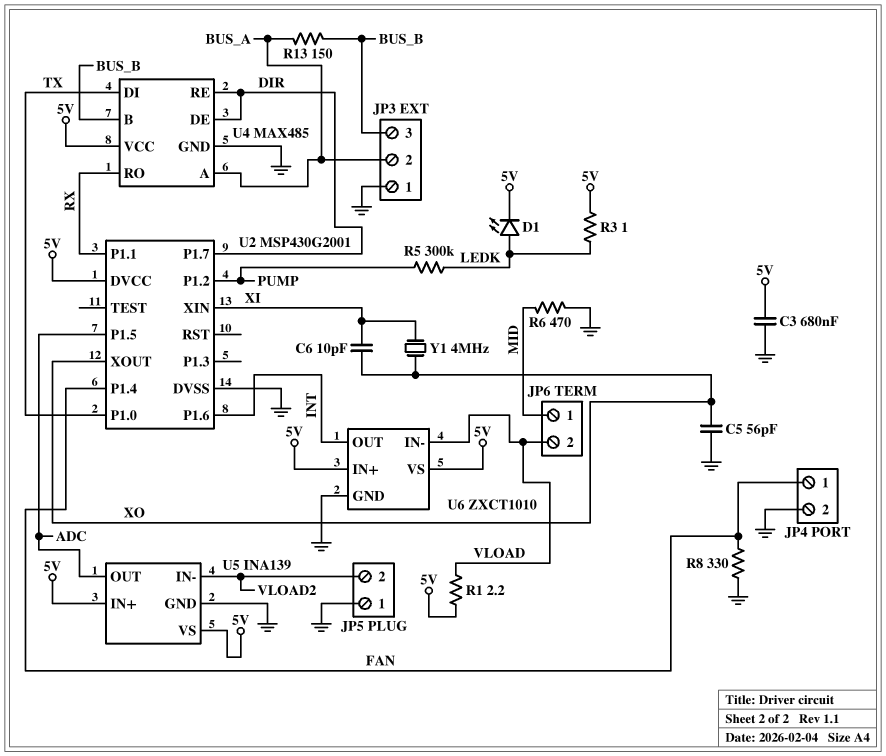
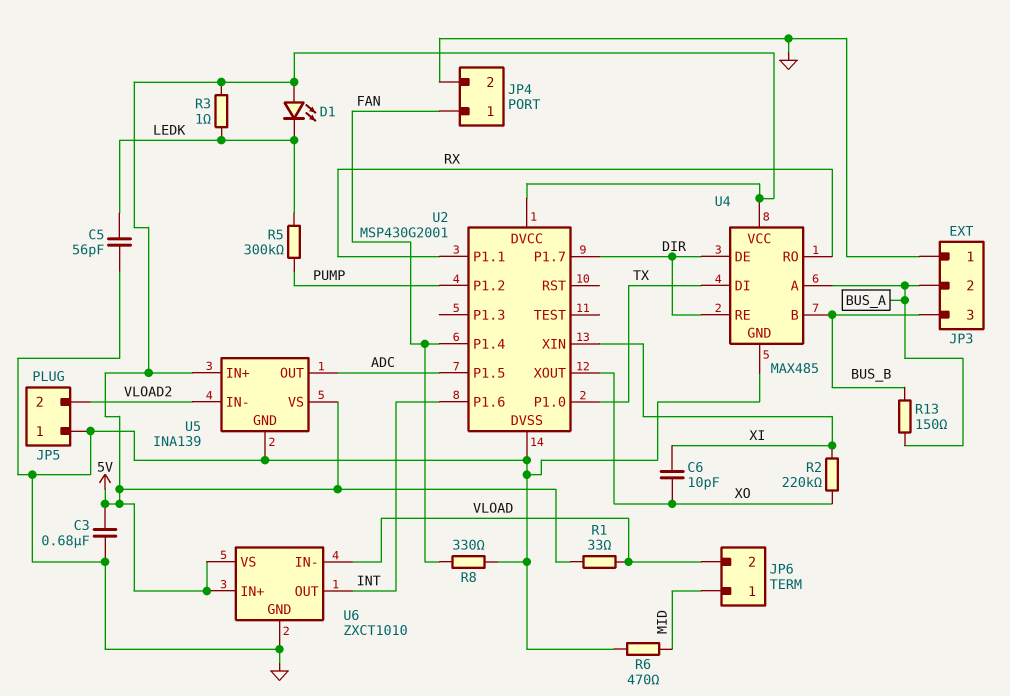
C5: 56pF (GND, XO) -> 56pF (GND, LEDK)
D1: LED (A LEDK, K 5V) -> LED (A 5V, K LEDK)
R1: 2.2 (5V, VLOAD) -> 33 (5V, VLOAD)
R2: none -> 220k (XI, XO)
Y1: 4MHz (XI, XO) -> none

